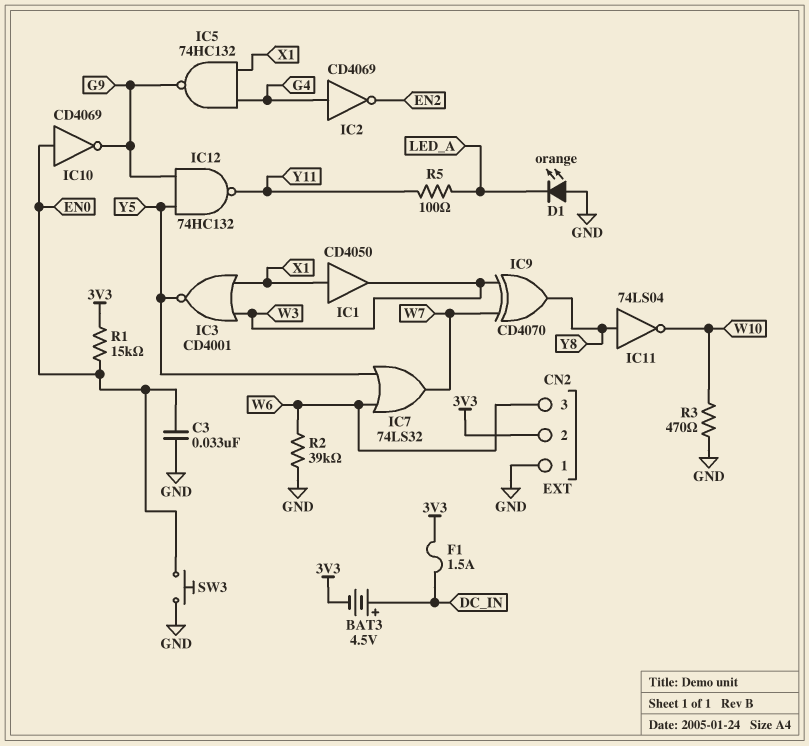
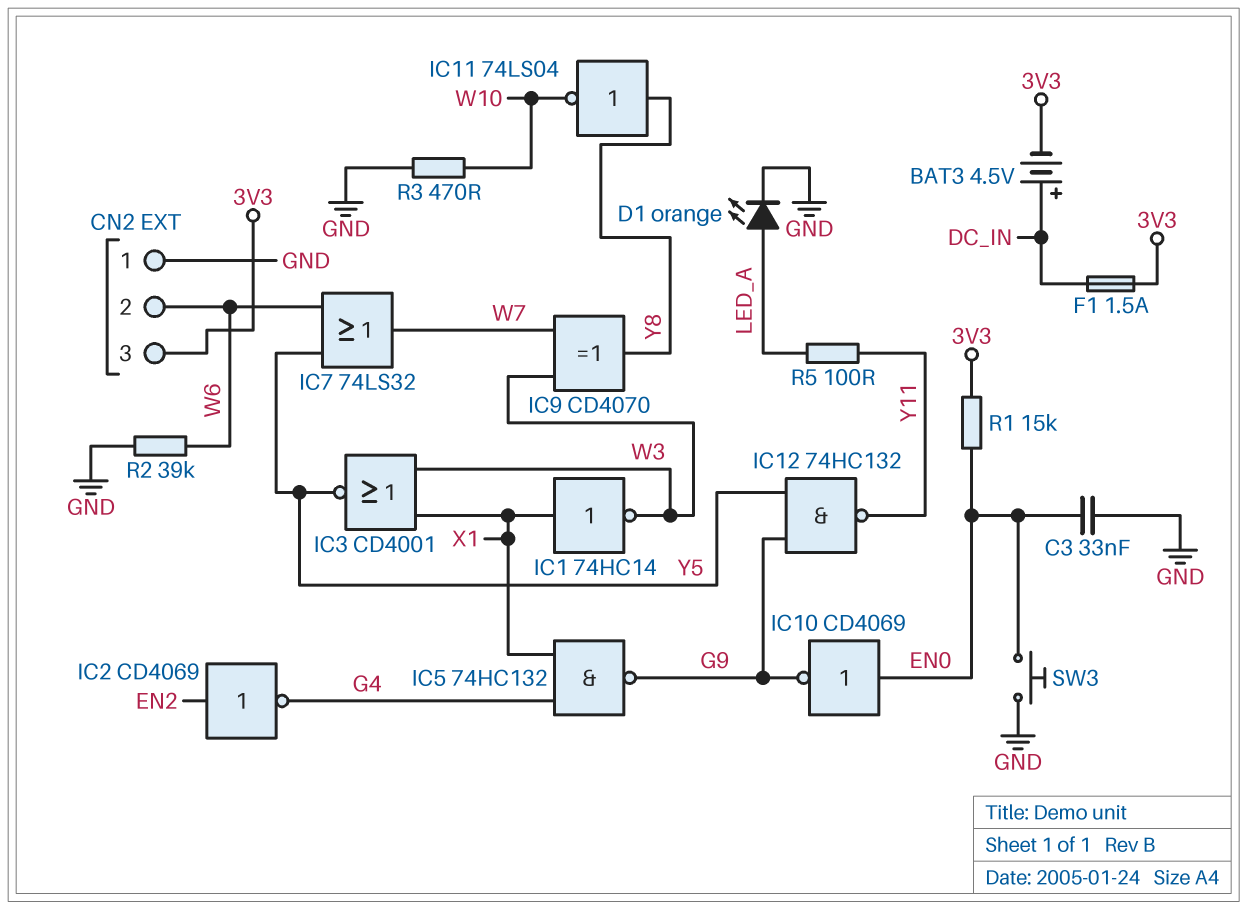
CN2 pin 2: 3V3 -> W6
CN2 pin 3: W6 -> 3V3
D1: LED orange (A GND, K LED_A) -> LED orange (A LED_A, K GND)
IC1: buffer CD4050 (in X1, out W3) -> NOT 74HC14 (in X1, out W3)
IC2: NOT CD4069 (in G4, out EN2) -> NOT CD4069 (in EN2, out G4)

